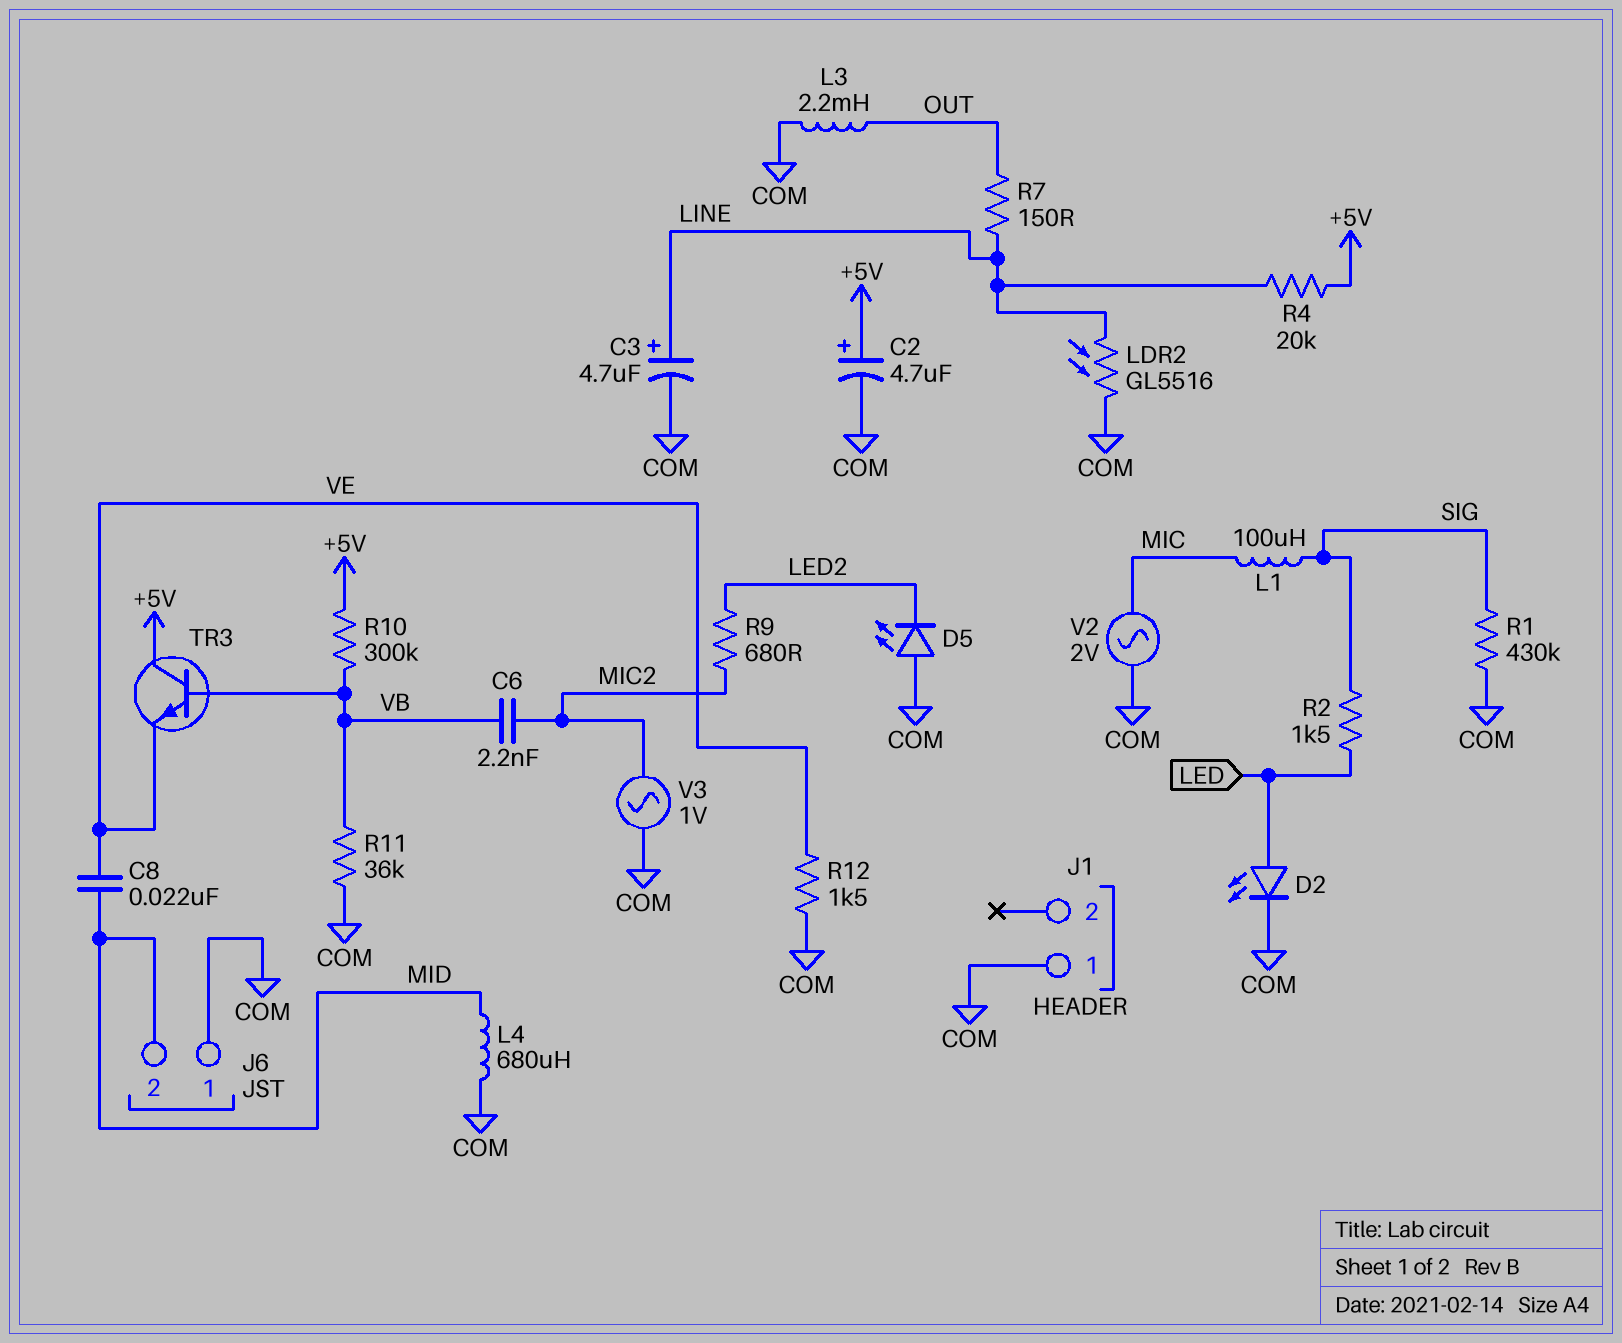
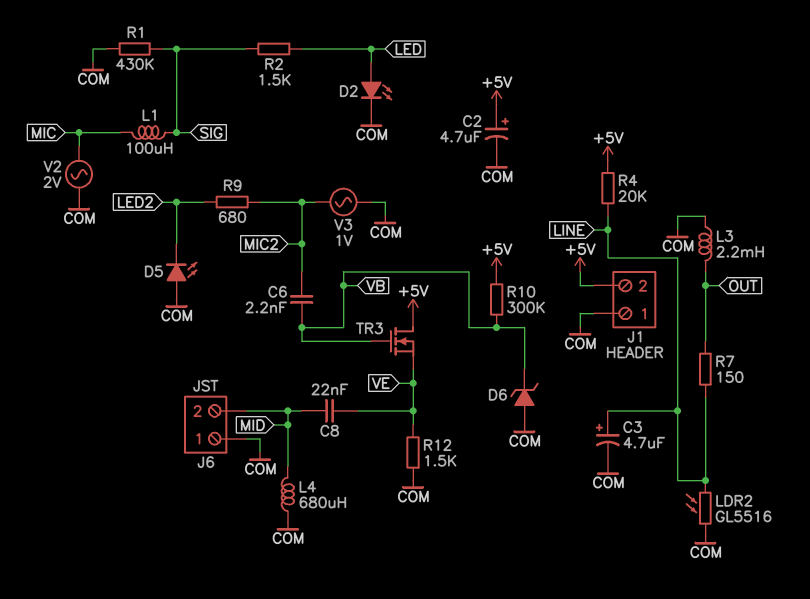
D6: none -> zener (A COM, K VB)
J1 pin 2: none -> +5V
R11: 36k (COM, VB) -> none
TR3: NPN (B VB, C +5V, E VE) -> NMOS (G VB, D +5V, S VE)

